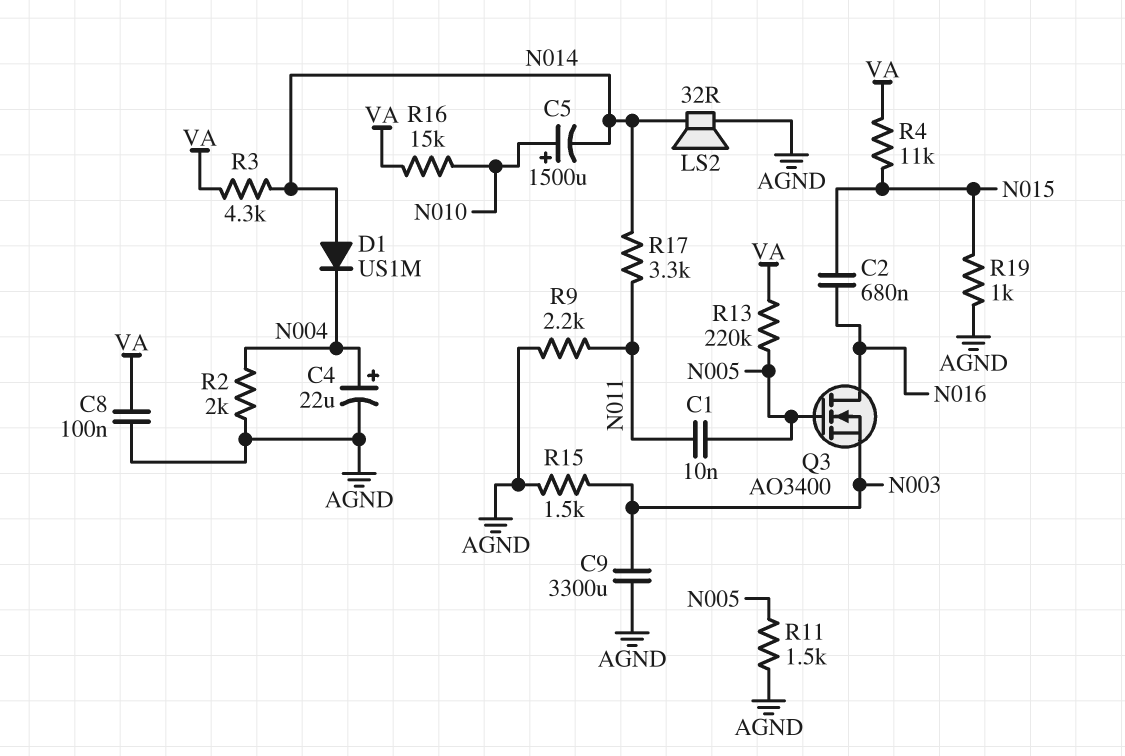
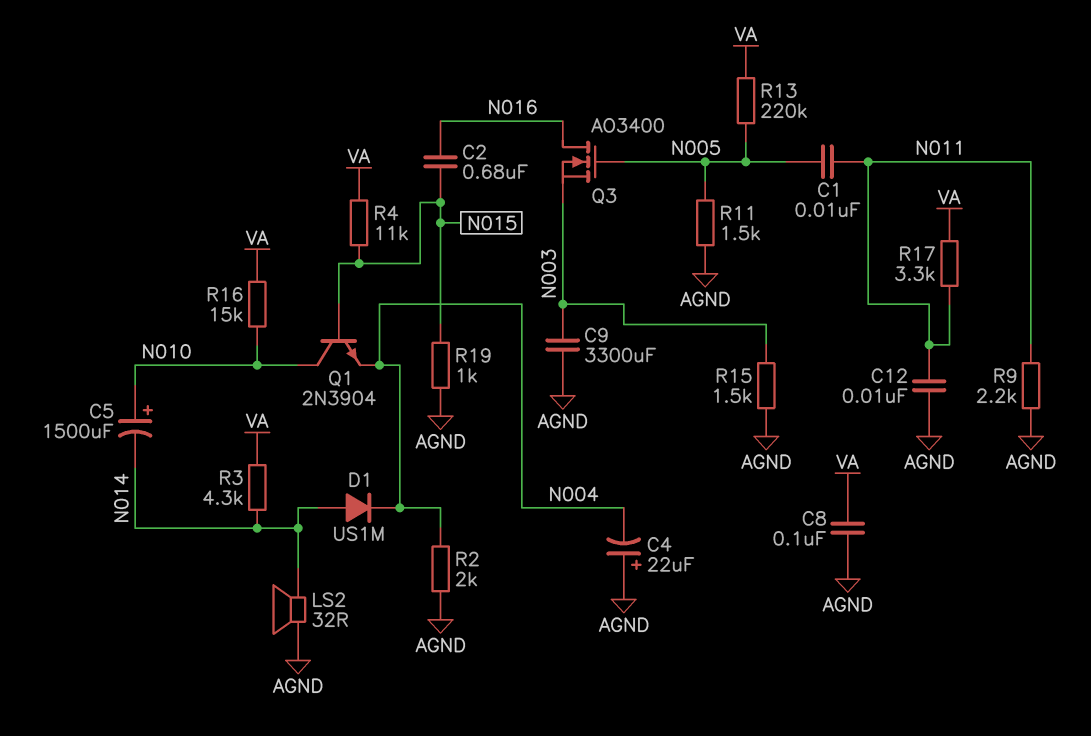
C4: 22uF (plus N004, minus AGND) -> 22uF (plus AGND, minus N004)
C12: none -> 10nF (AGND, N011)
Q1: none -> NPN 2N3904 (B N015, C N010, E N004)
R17: 3.3k (N011, N014) -> 3.3k (N011, VA)

